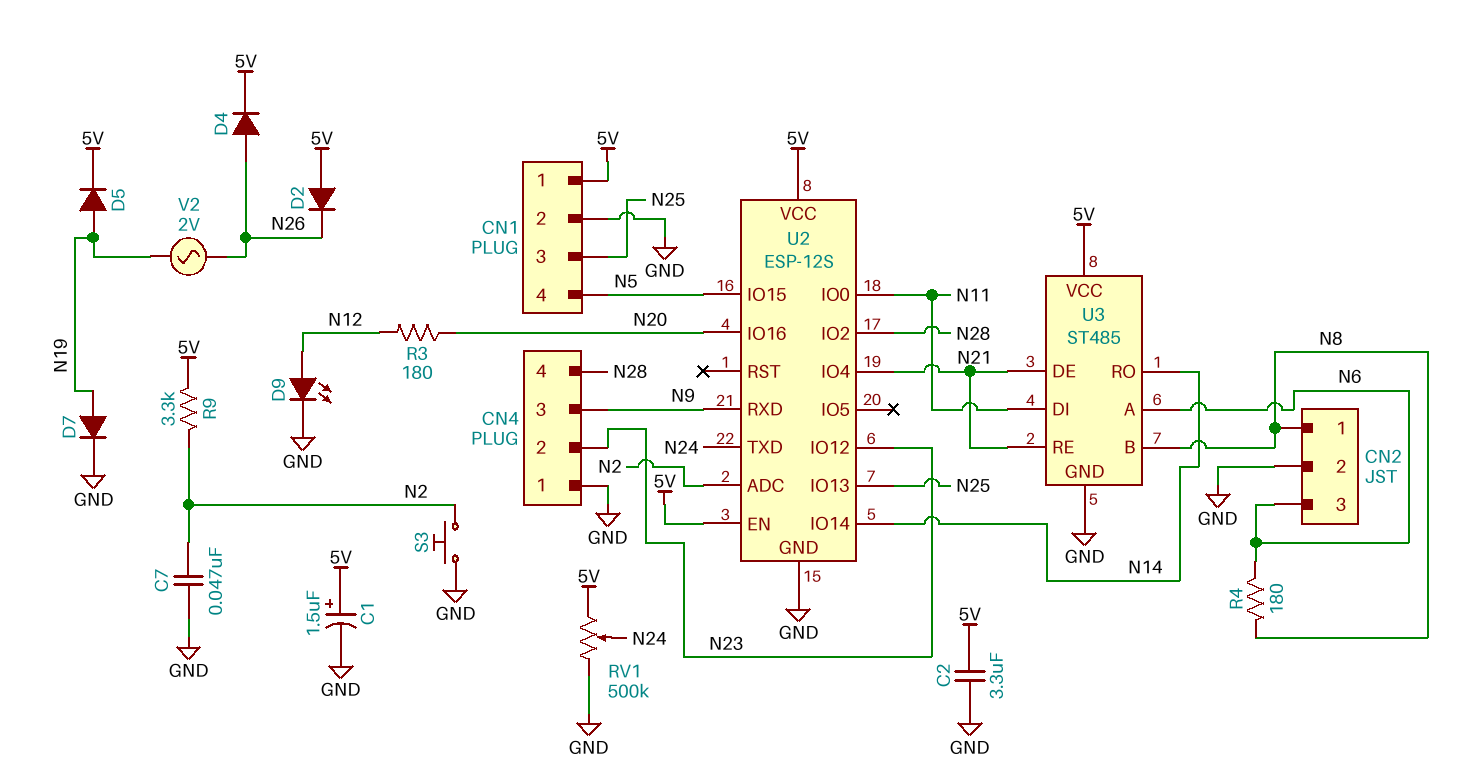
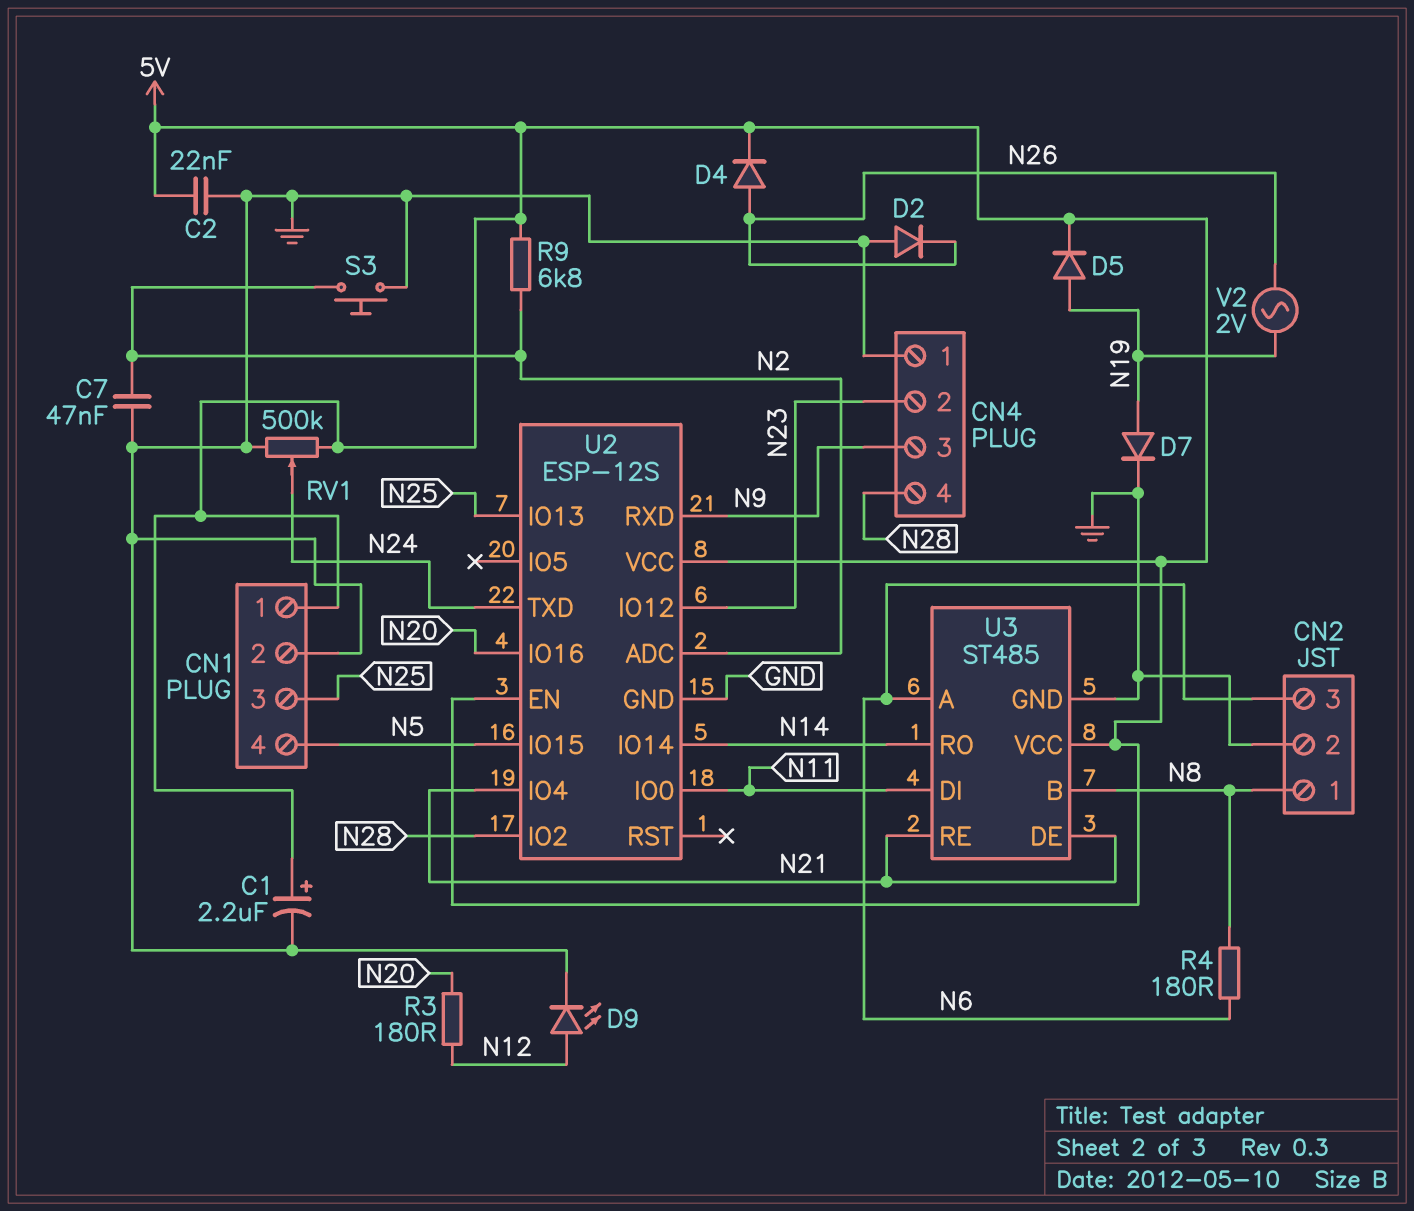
C1: 1.5uF (plus 5V, minus GND) -> 2.2uF (plus 5V, minus GND)
C2: 3.3uF (5V, GND) -> 22nF (5V, GND)
D2: diode (A 5V, K N26) -> diode (A GND, K N26)
R9: 3.3k (5V, N2) -> 6.8k (5V, N2)

